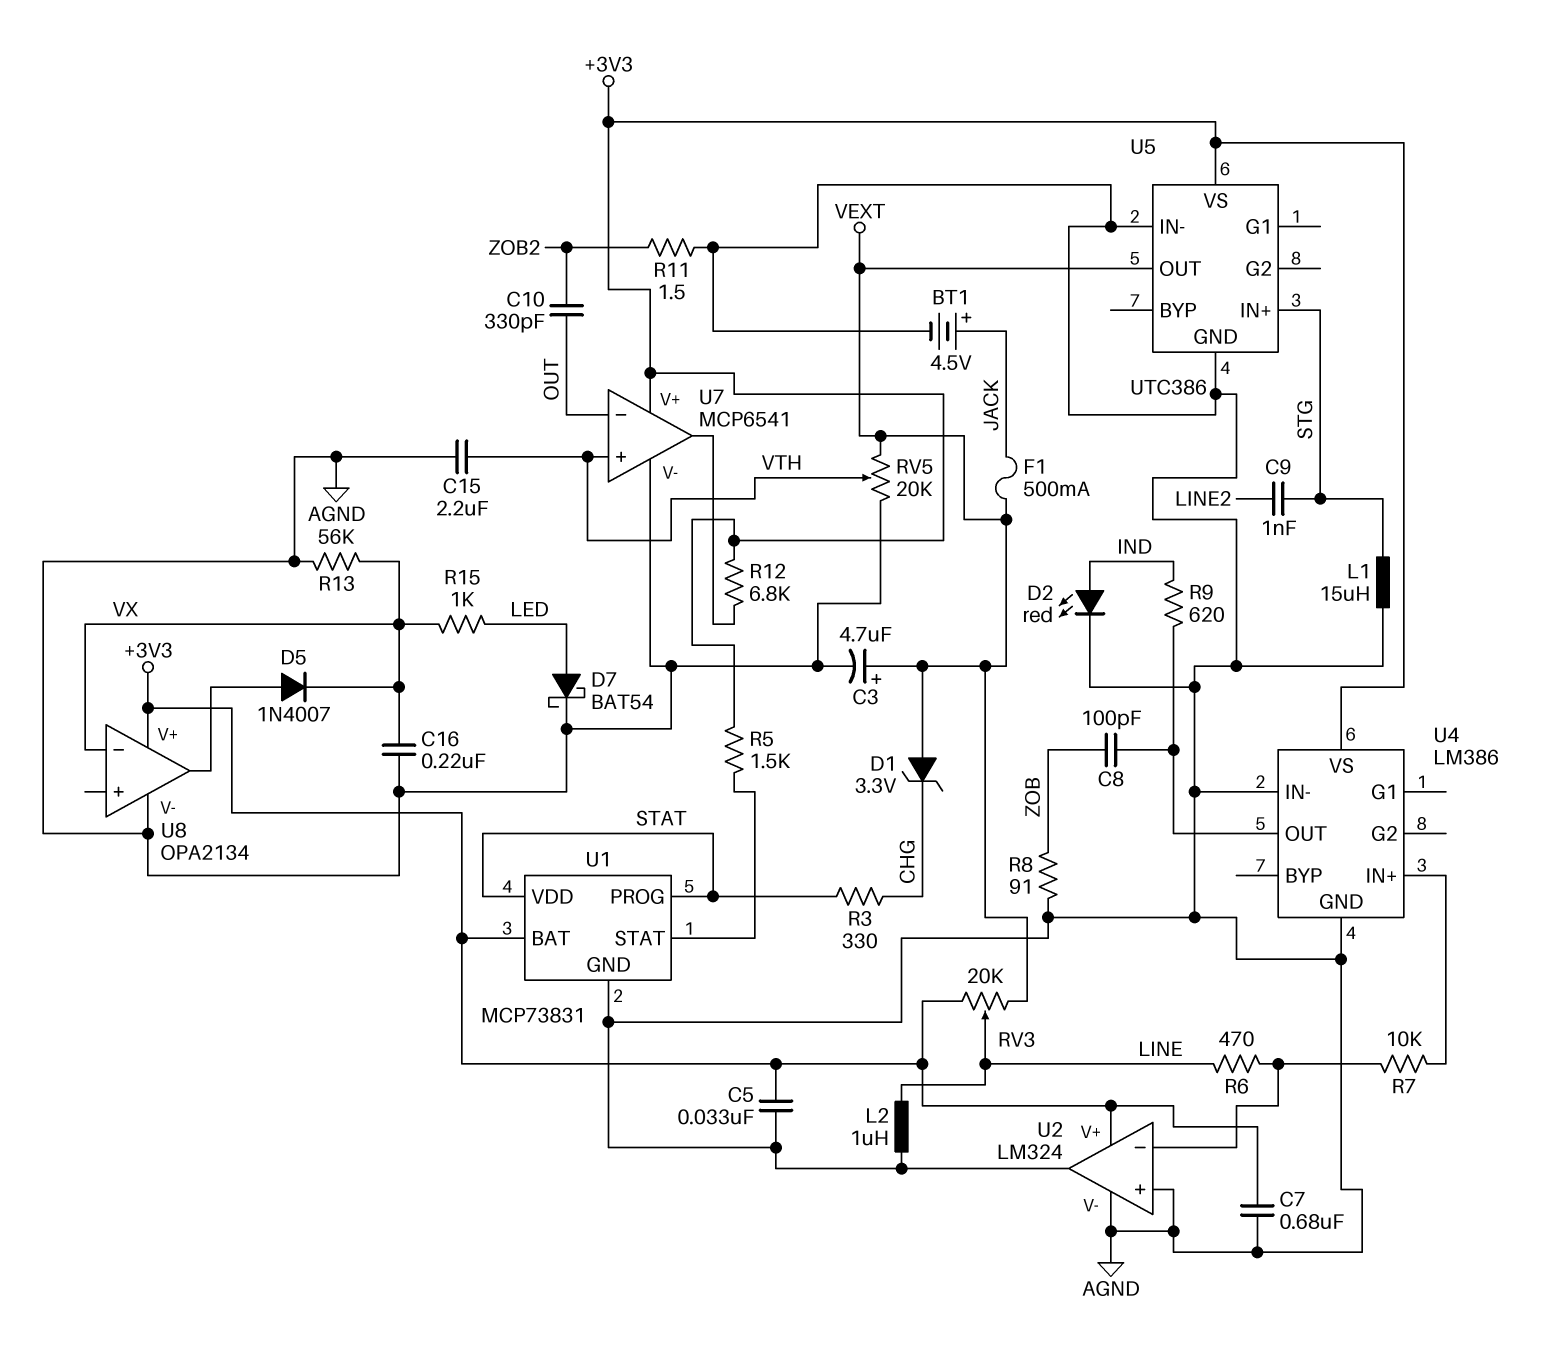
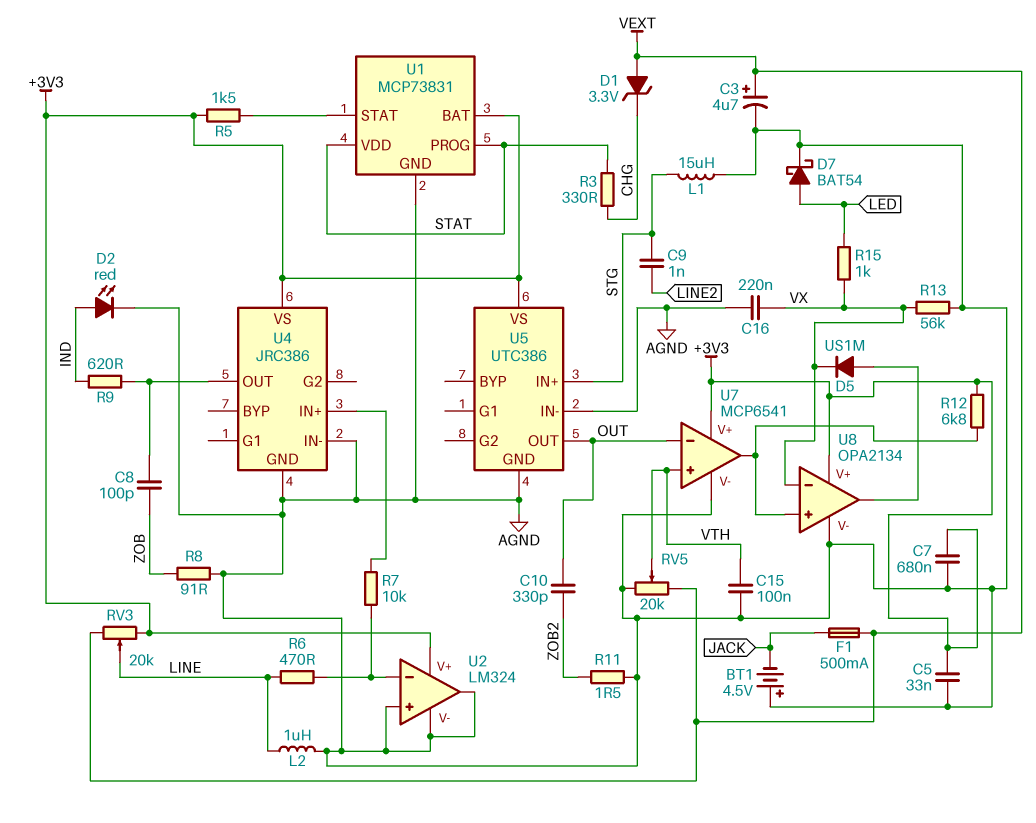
BT1: 4.5V (plus JACK, minus AGND) -> 4.5V (plus AGND, minus JACK)
C15: 2.2uF (AGND, VTH) -> 100nF (AGND, VTH)
D5: diode 1N4007 (A U8/out, K VX) -> diode US1M (A U8/out, K VX)
U4: LM386 -> JRC386
U5 pin OUT: VEXT -> OUT
U8 pin in+: none -> U7/out

